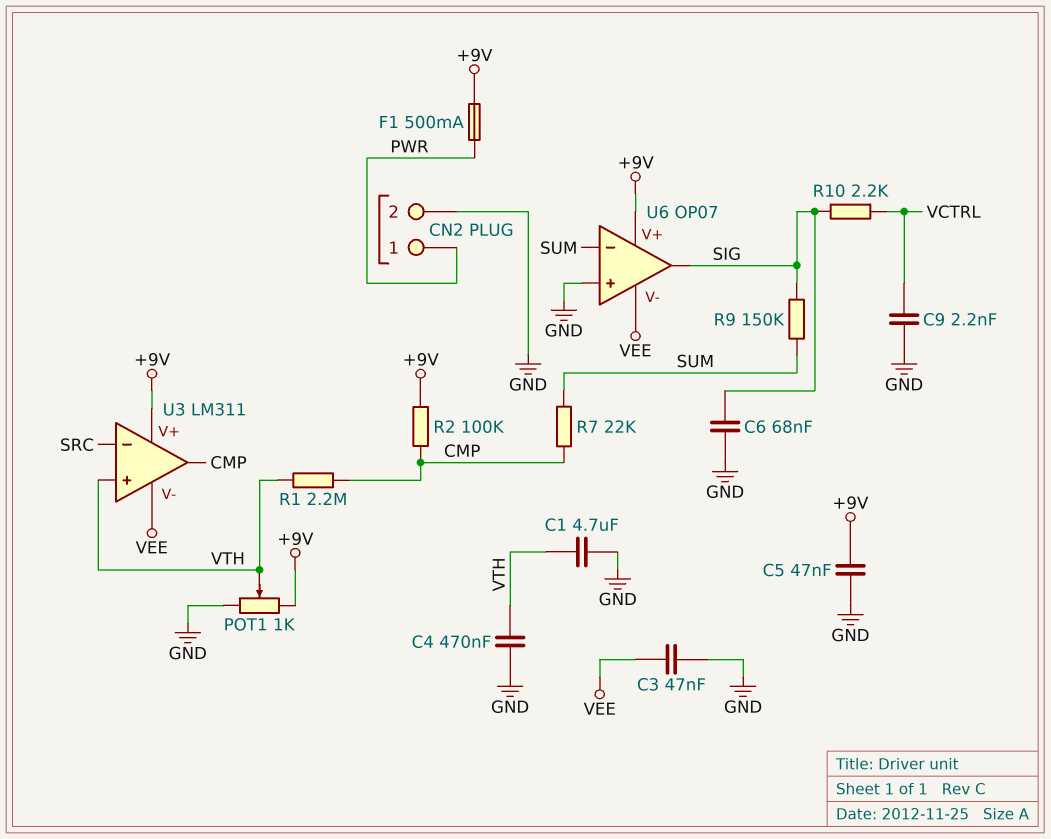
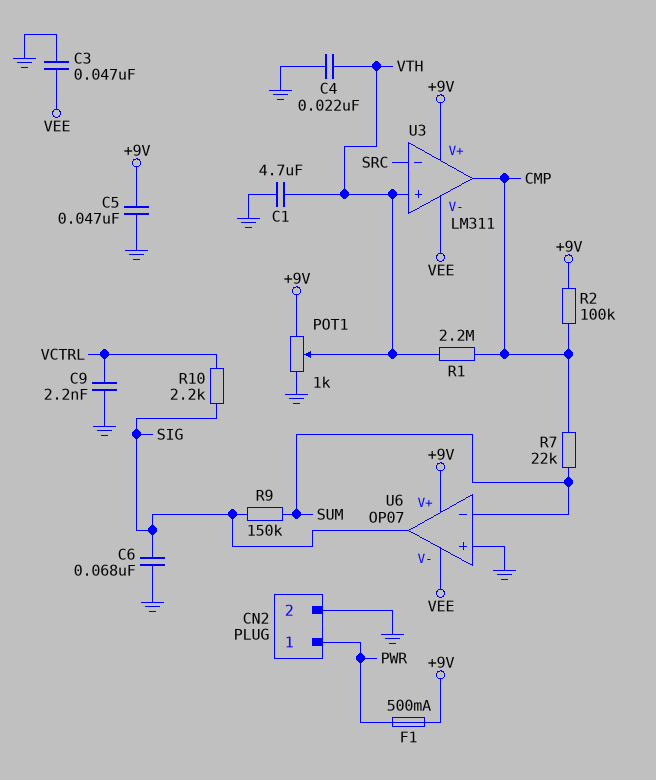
C4: 470nF (GND, VTH) -> 22nF (GND, VTH)

